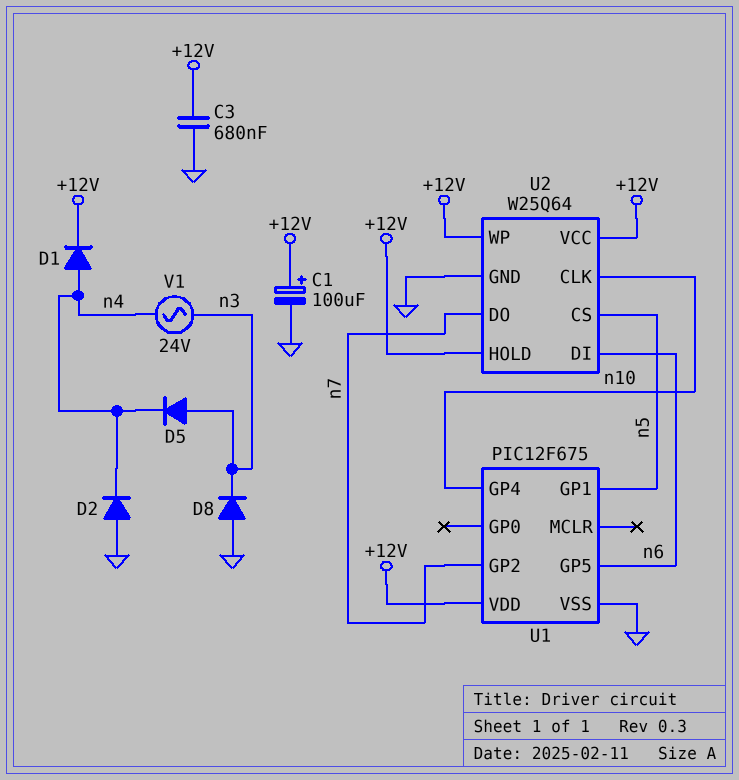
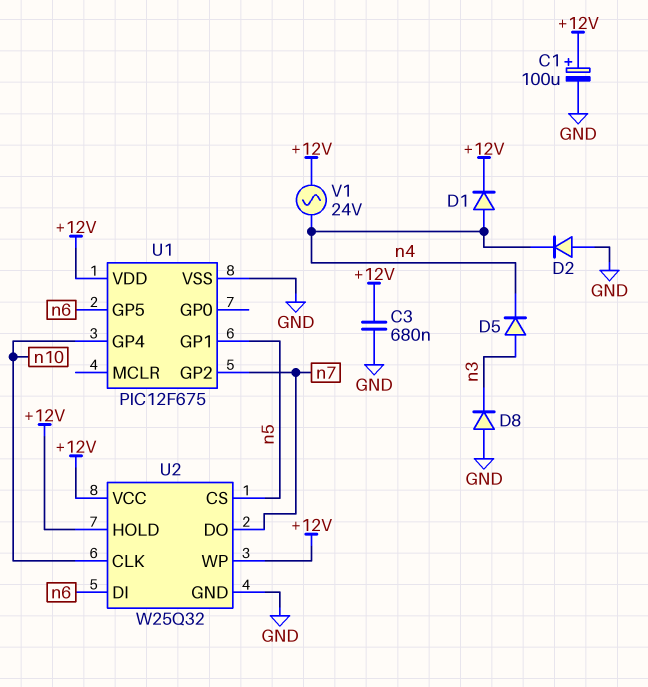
U2: W25Q64 -> W25Q32
V1: AC 24V (n3, n4) -> AC 24V (+12V, n4)

